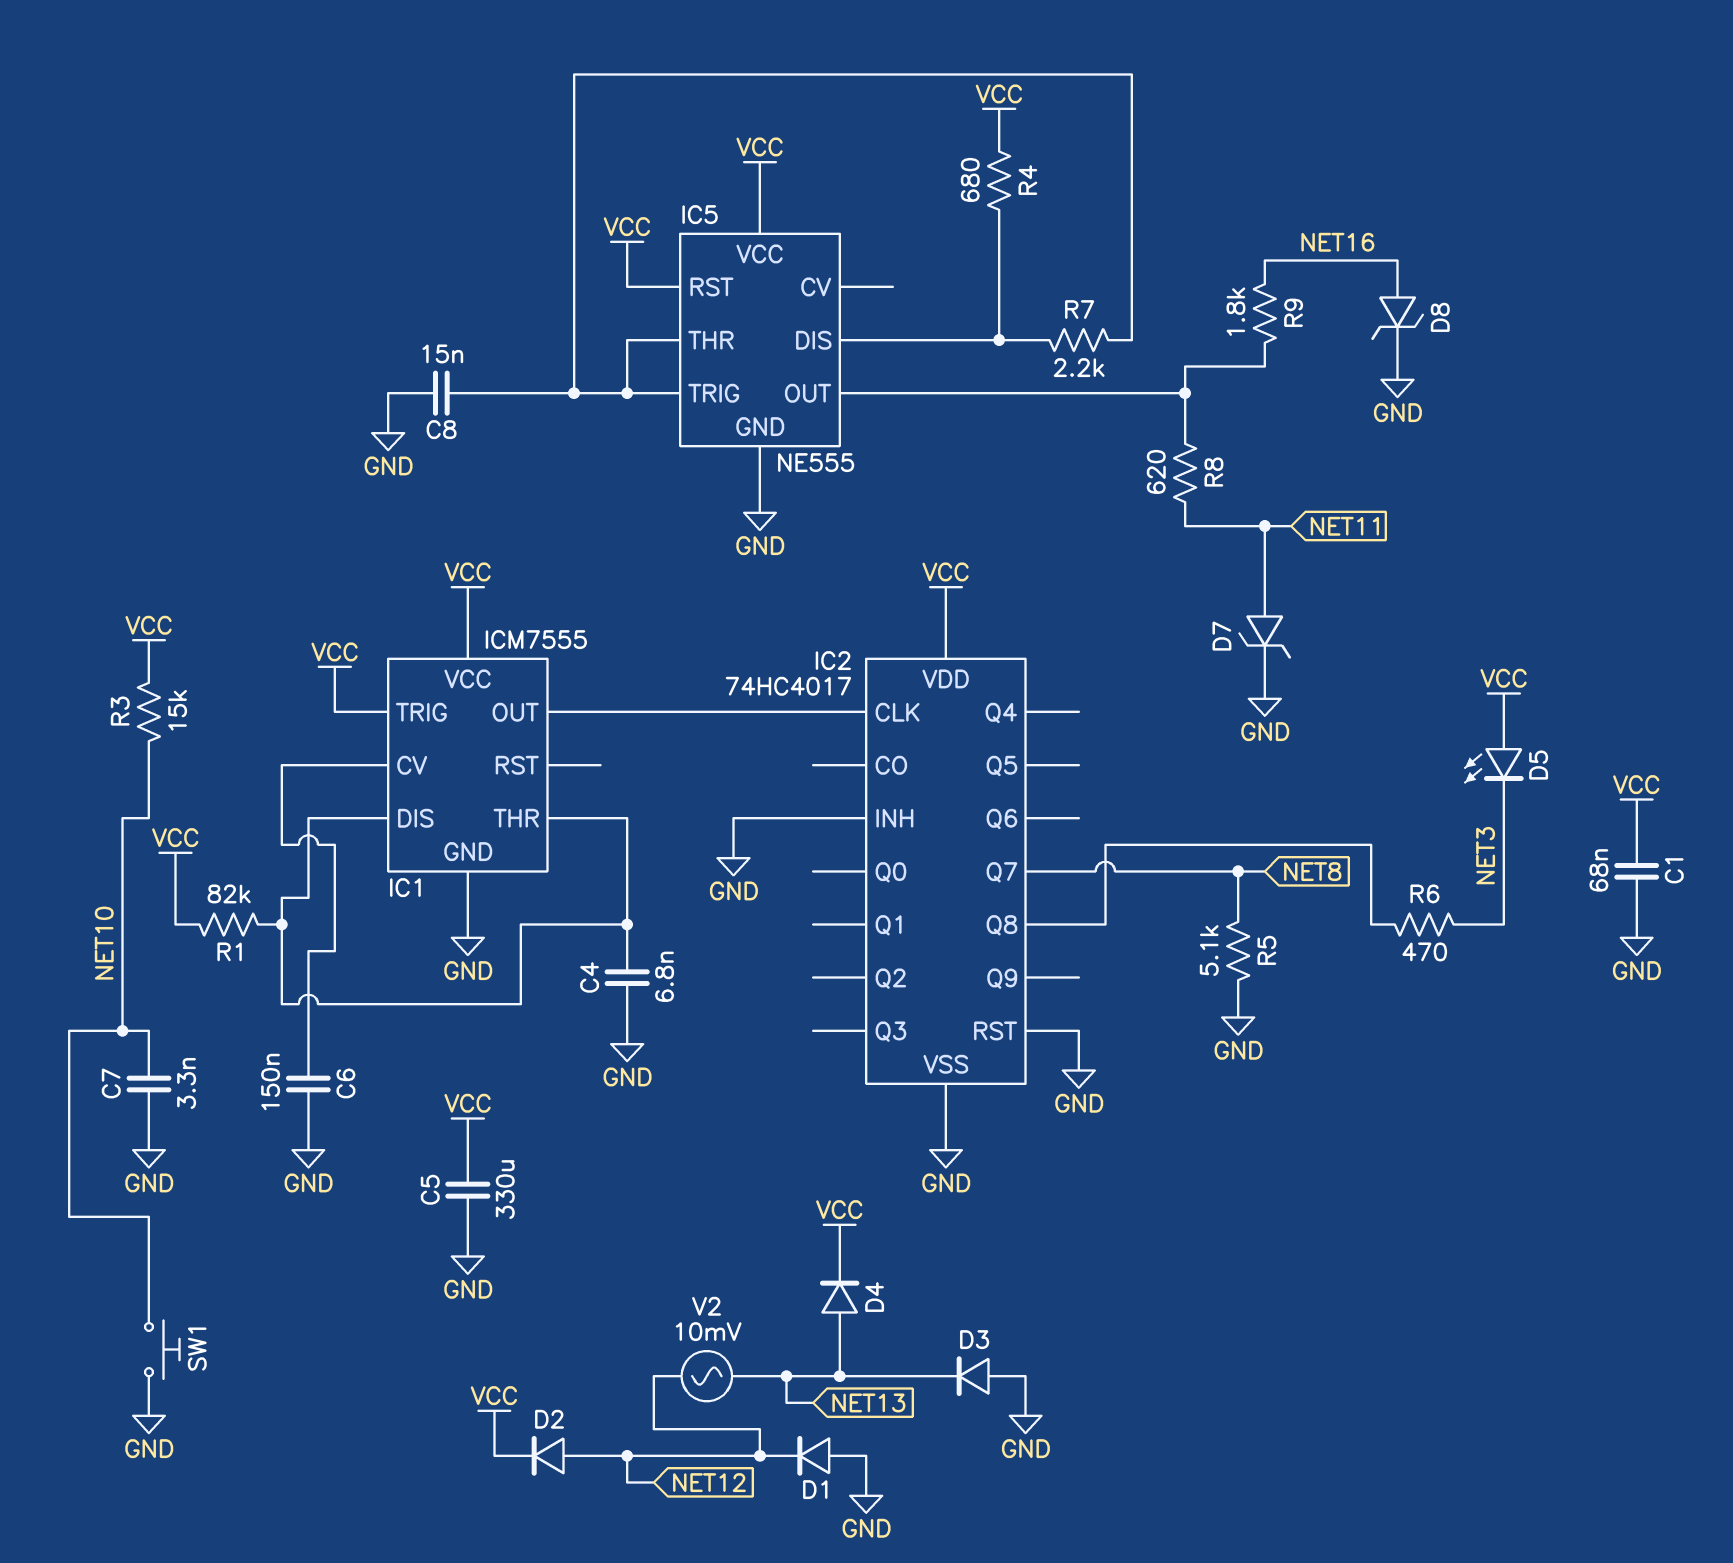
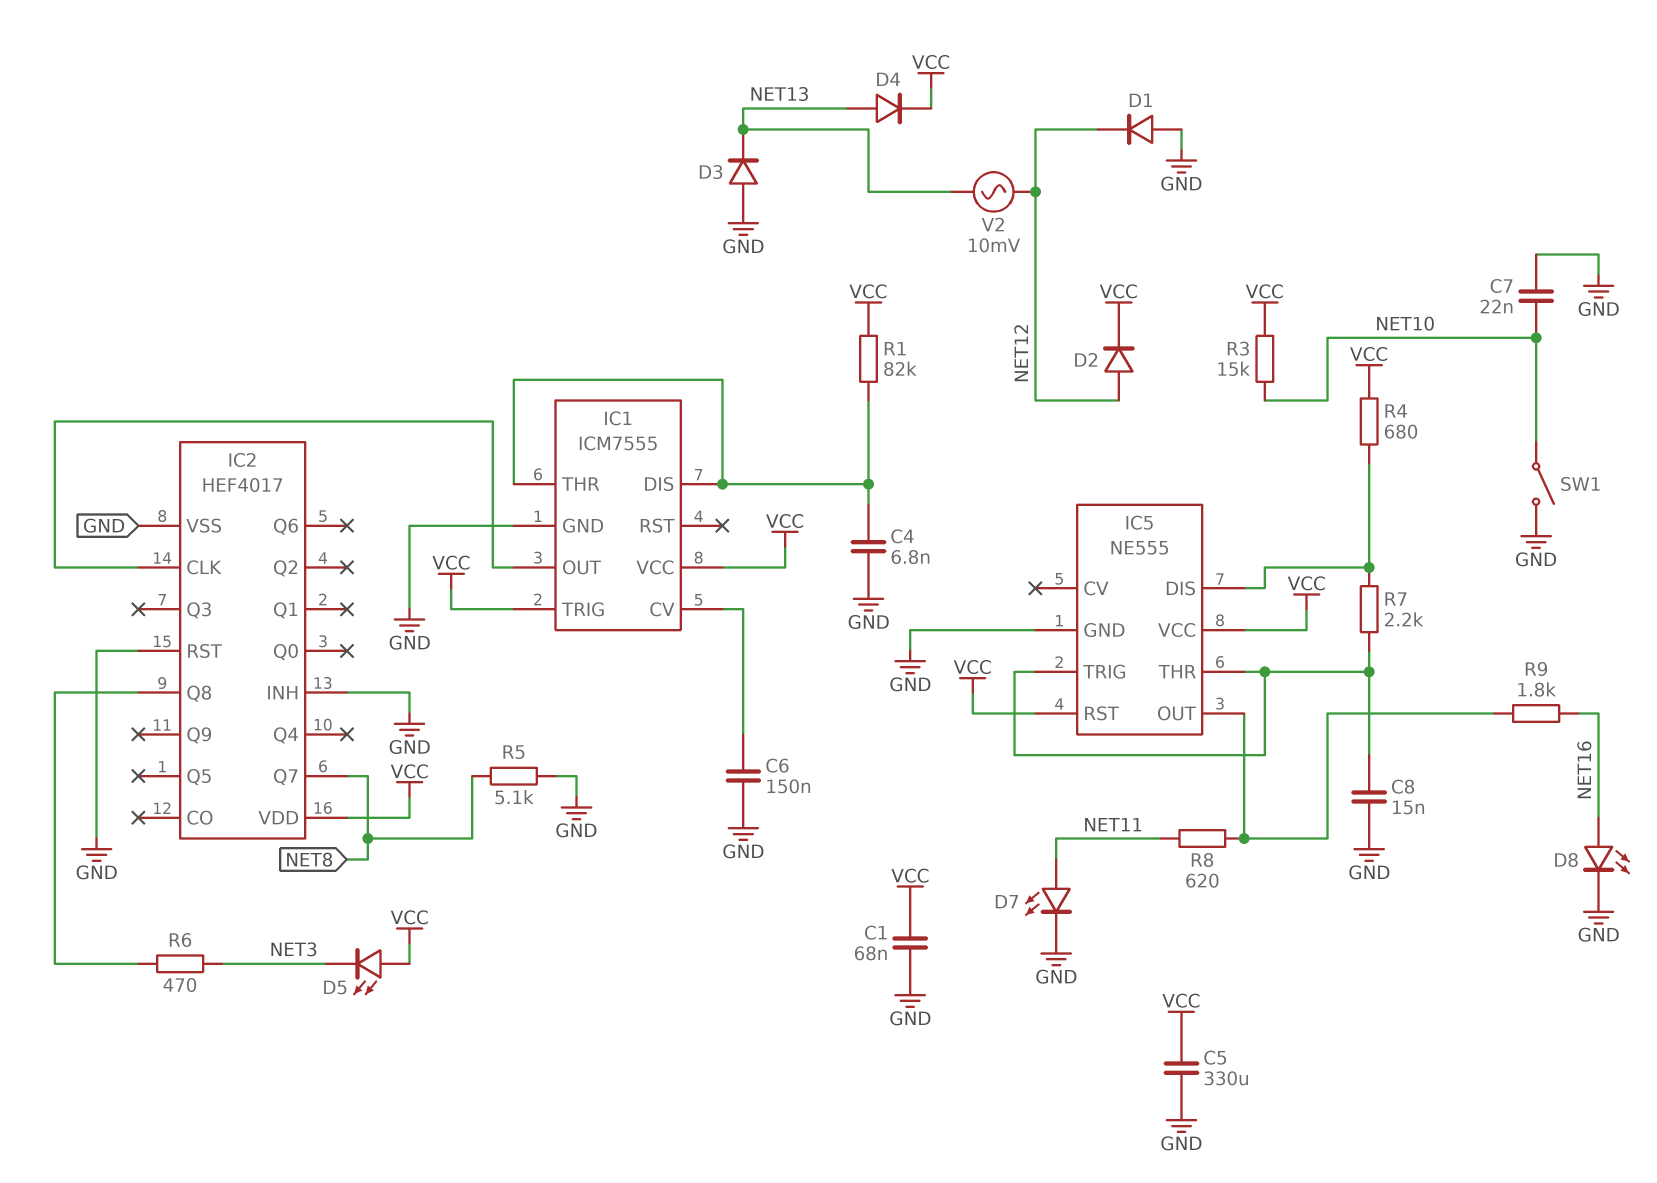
C7: 3.3nF (GND, NET10) -> 22nF (GND, NET10)
D7: zener (A NET11, K GND) -> LED (A NET11, K GND)
D8: zener (A NET16, K GND) -> LED (A NET16, K GND)
IC2: 74HC4017 -> HEF4017
SW1: button (GND, NET10) -> switch (GND, NET10)

